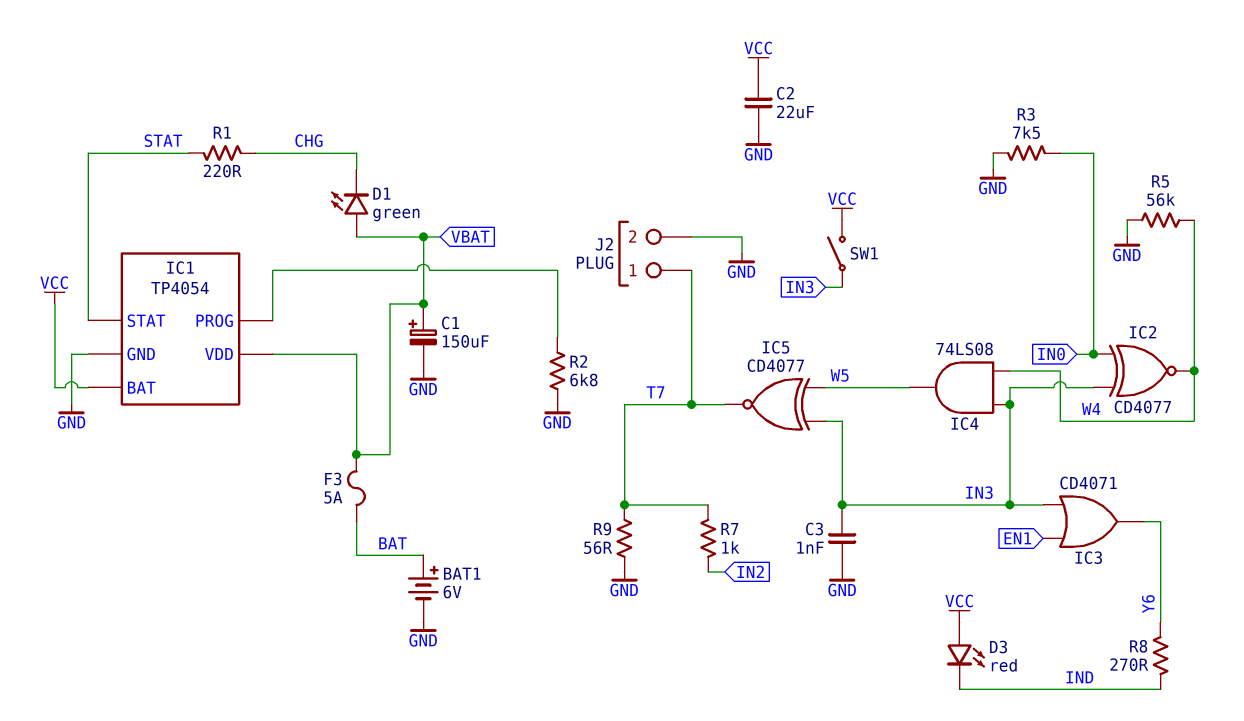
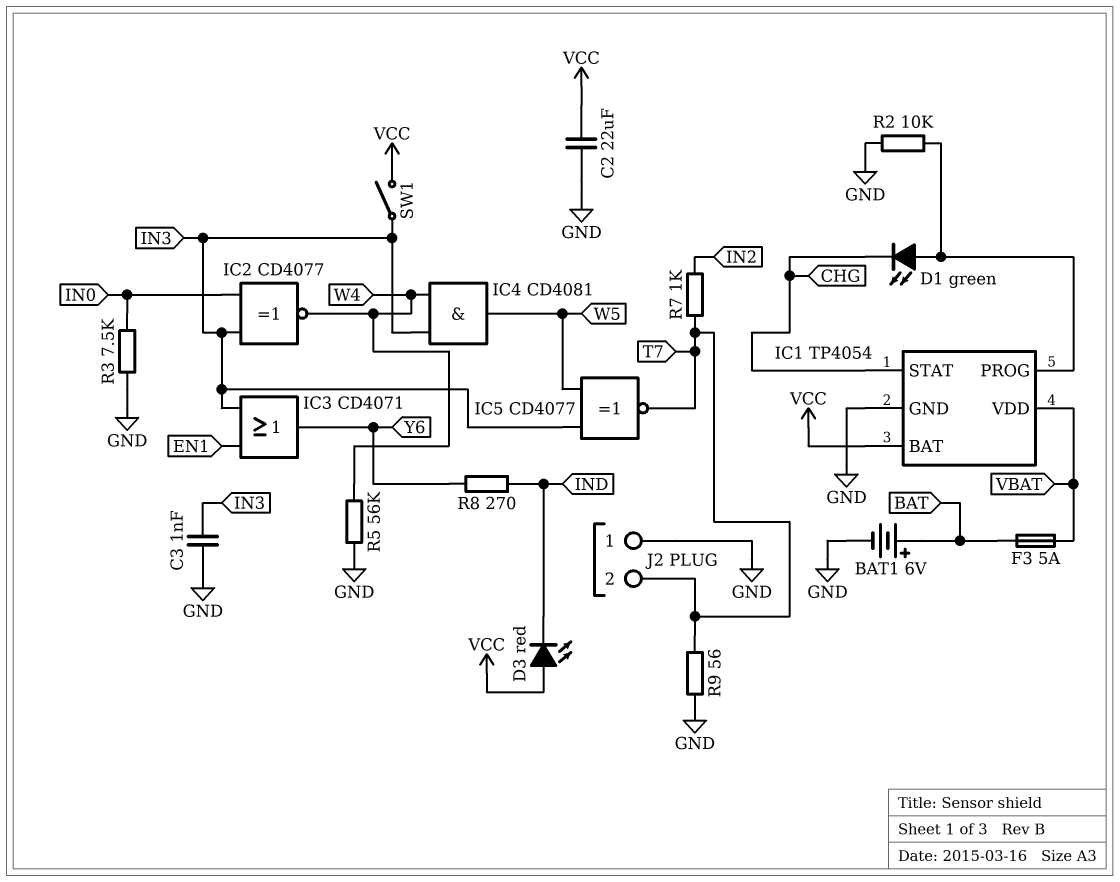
C1: 150uF (plus VBAT, minus GND) -> none
D1: LED green (A VBAT, K CHG) -> LED green (A IC1/PROG, K CHG)
IC1 pin STAT: STAT -> CHG
IC4: AND 74LS08 (in IN3, in W4, out W5) -> AND CD4081 (in IN3, in W4, out W5)
J2 pin 1: T7 -> GND
J2 pin 2: GND -> T7
R1: 220 (CHG, STAT) -> none
R2: 6.8k (GND, IC1/PROG) -> 10k (GND, IC1/PROG)

